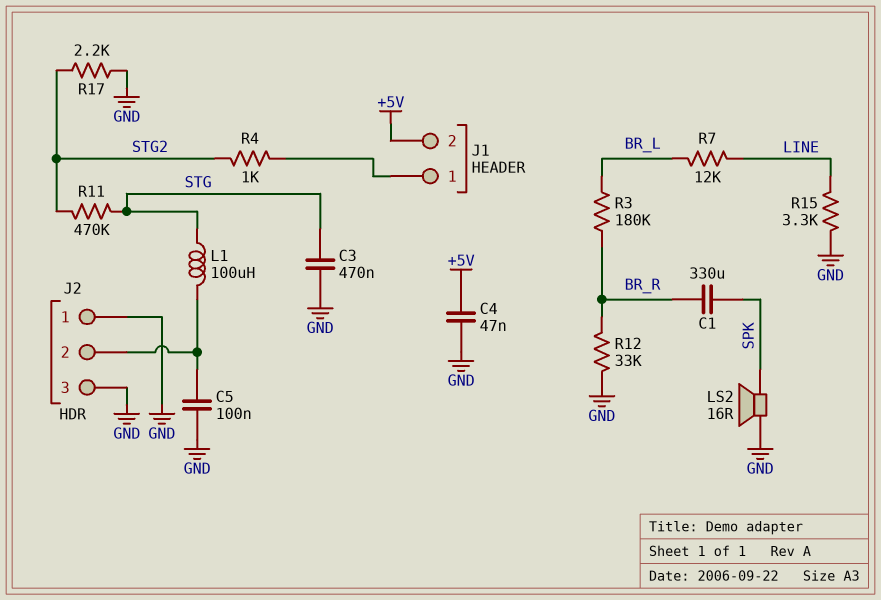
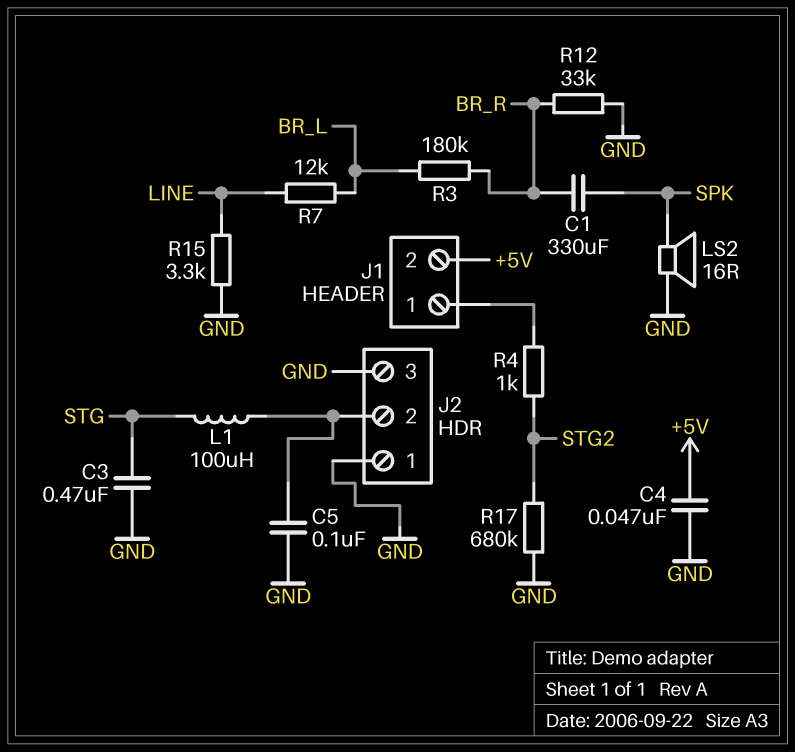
R11: 470k (STG, STG2) -> none
R17: 2.2k (GND, STG2) -> 680k (GND, STG2)

